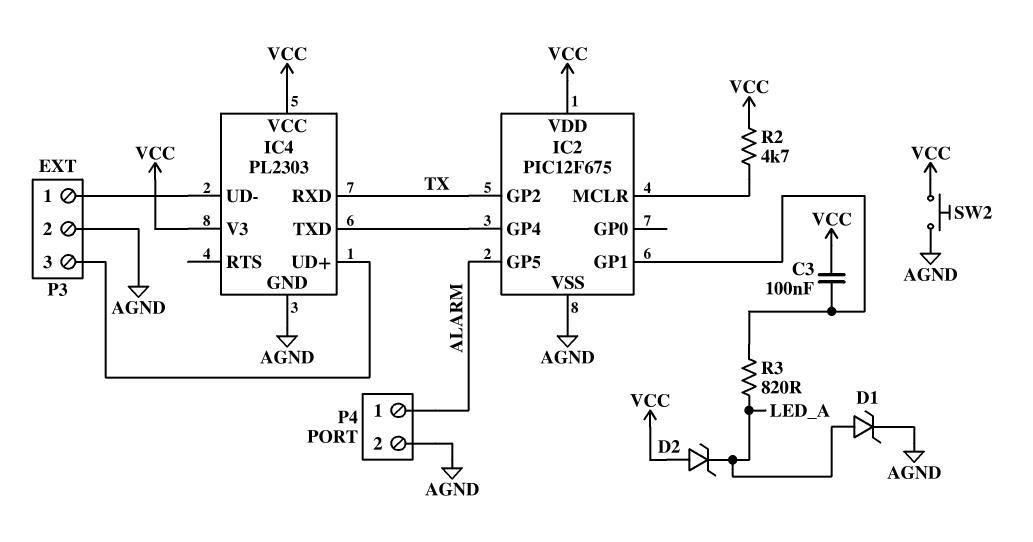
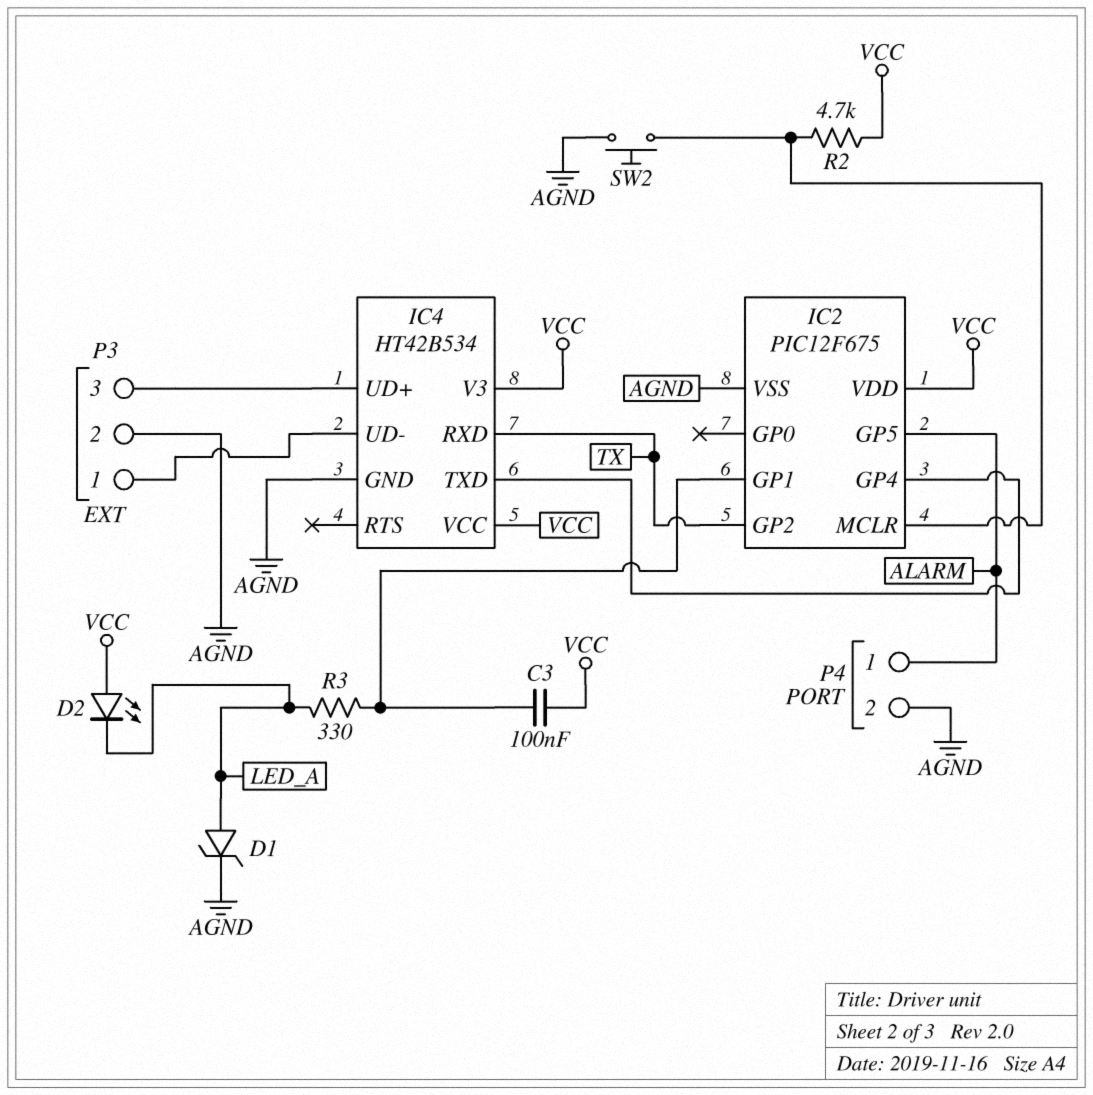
D2: zener (A VCC, K LED_A) -> LED (A VCC, K LED_A)
IC4: PL2303 -> HT42B534
R3: 820 (IC2/GP1, LED_A) -> 330 (IC2/GP1, LED_A)
SW2: button (AGND, VCC) -> button (AGND, IC2/MCLR)

